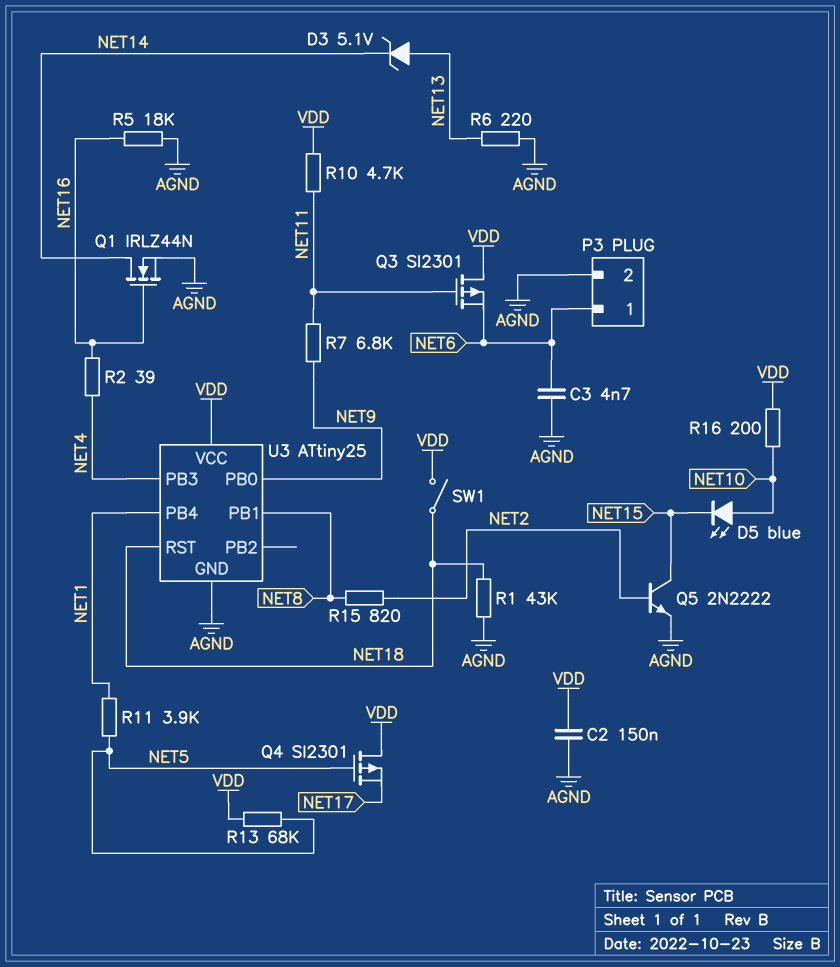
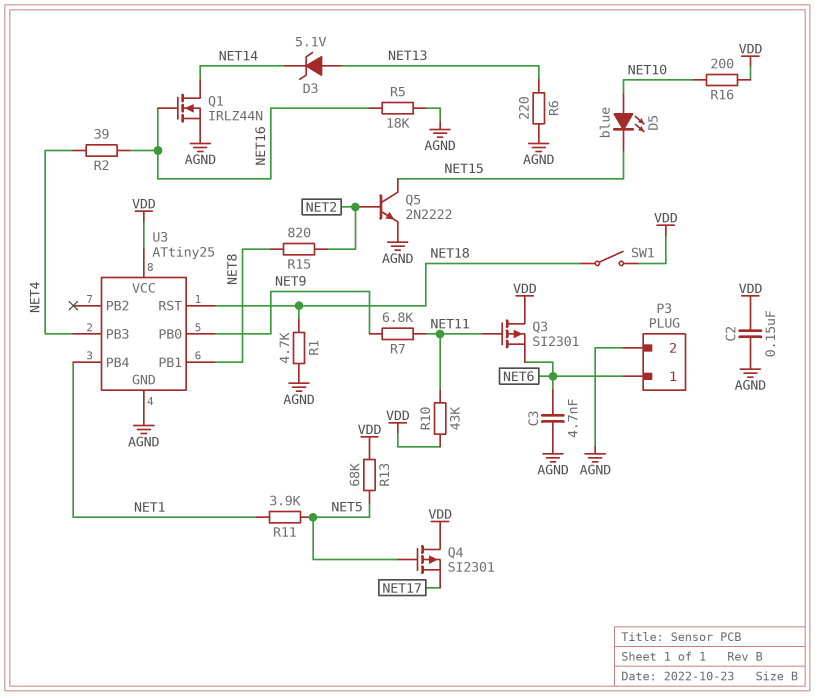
R1: 43k (AGND, NET18) -> 4.7k (AGND, NET18)
R10: 4.7k (NET11, VDD) -> 43k (NET11, VDD)

